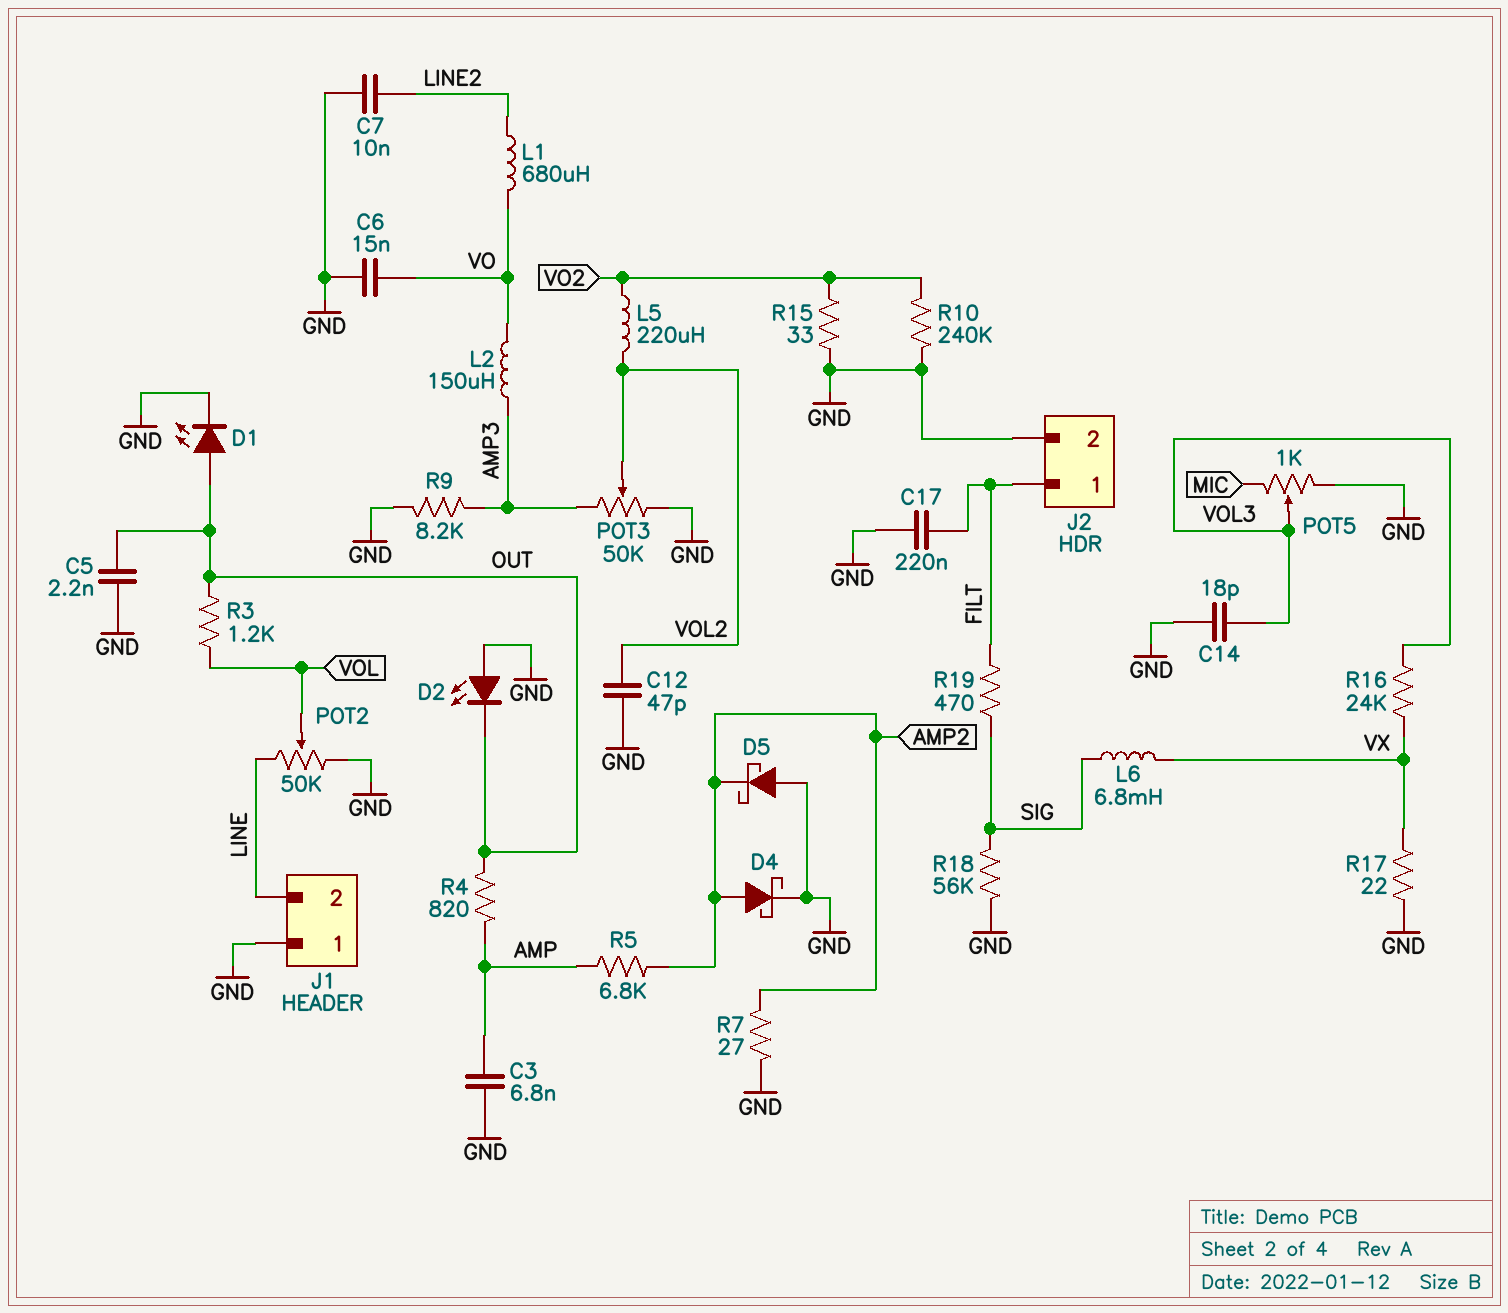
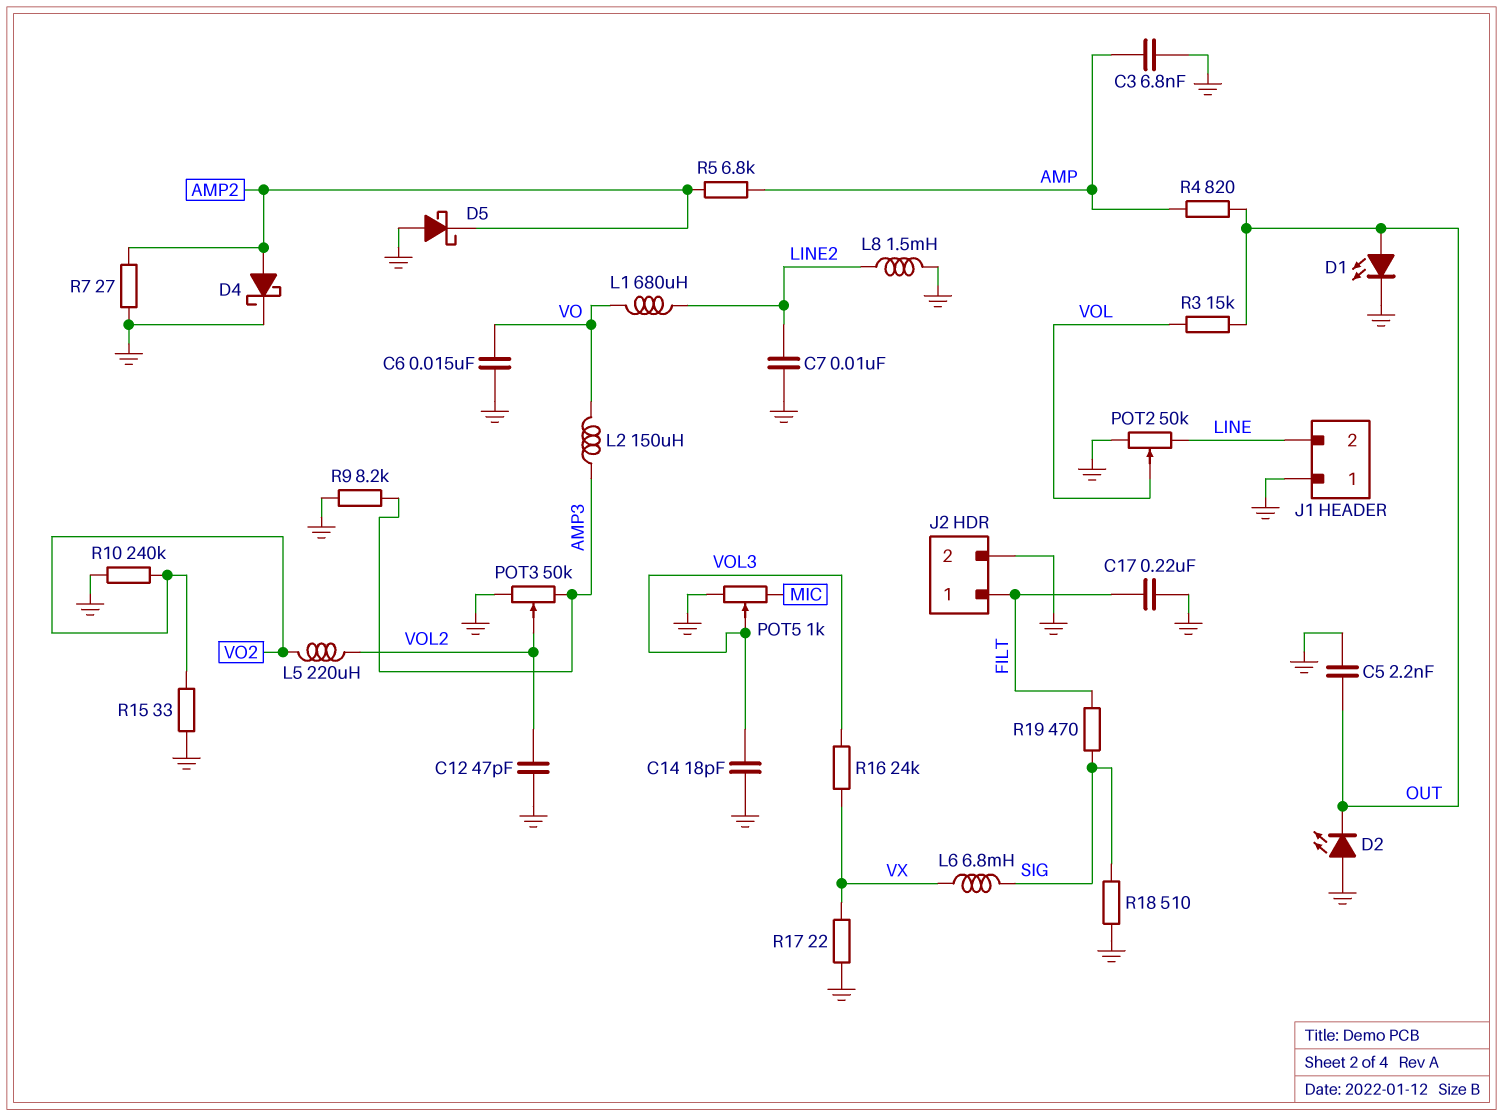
L8: none -> 1.5mH (GND, LINE2)
R3: 1.2k (OUT, VOL) -> 15k (OUT, VOL)
R18: 56k (GND, SIG) -> 510 (GND, SIG)

